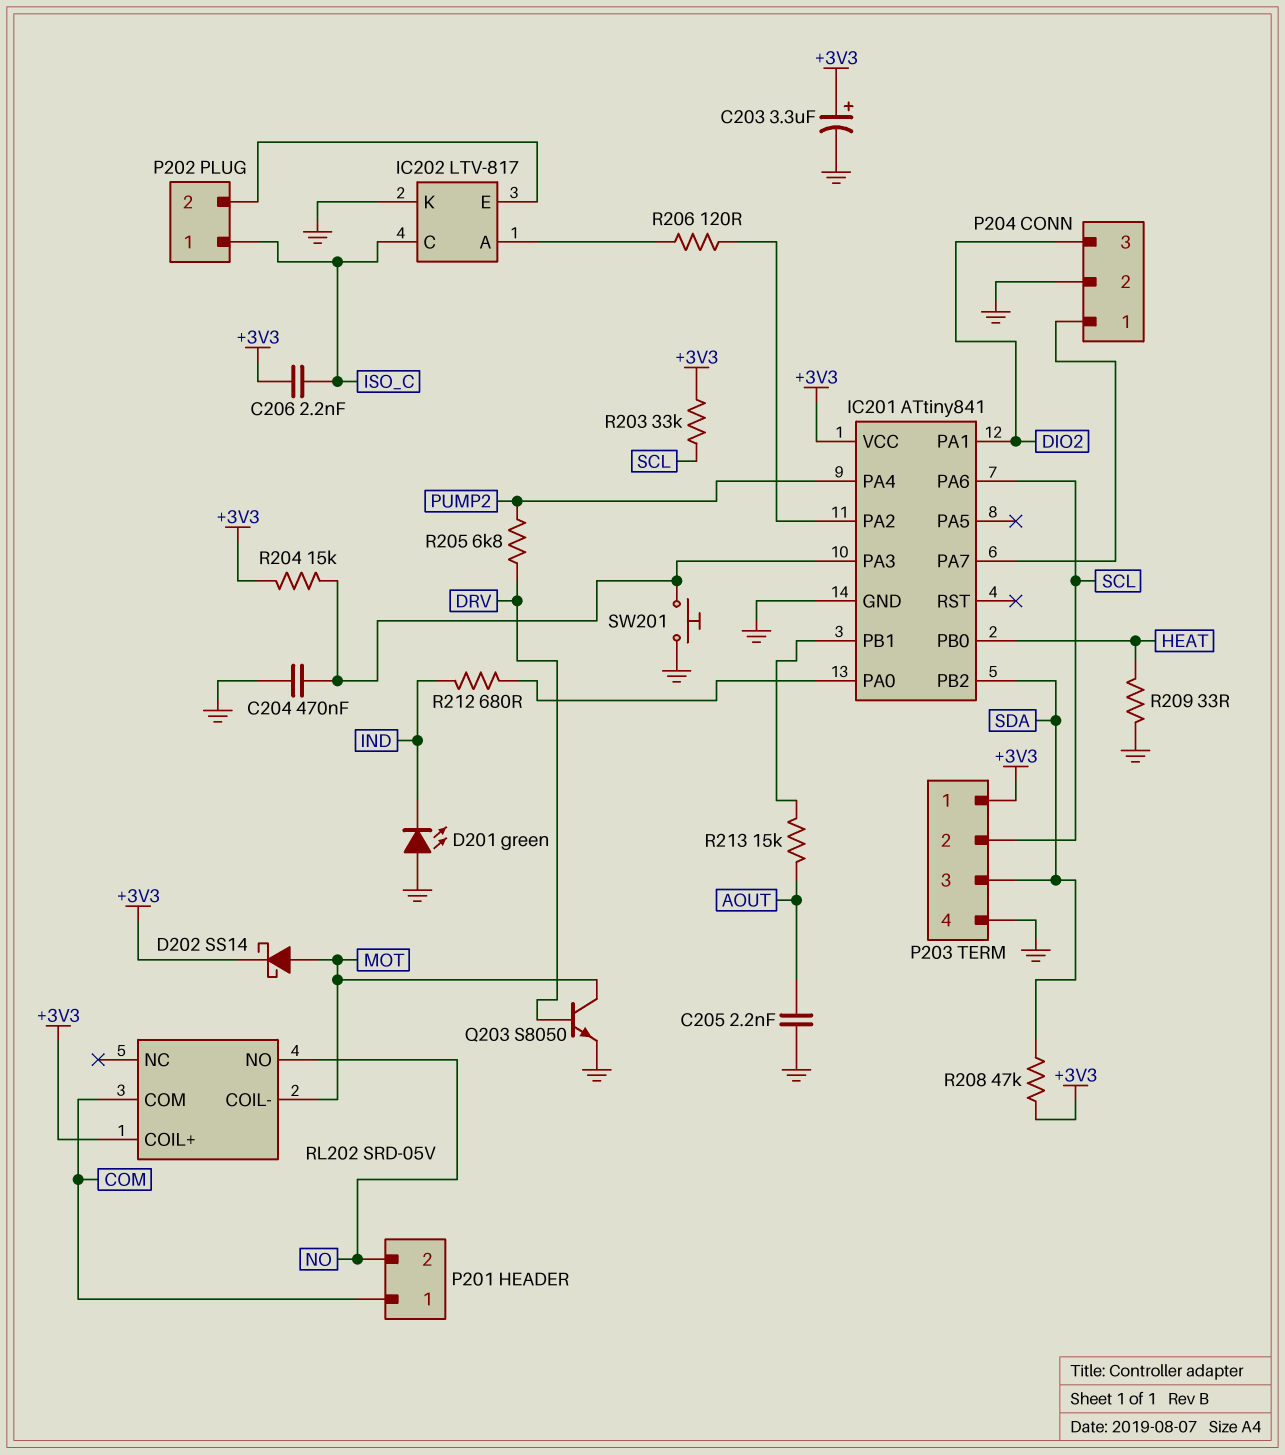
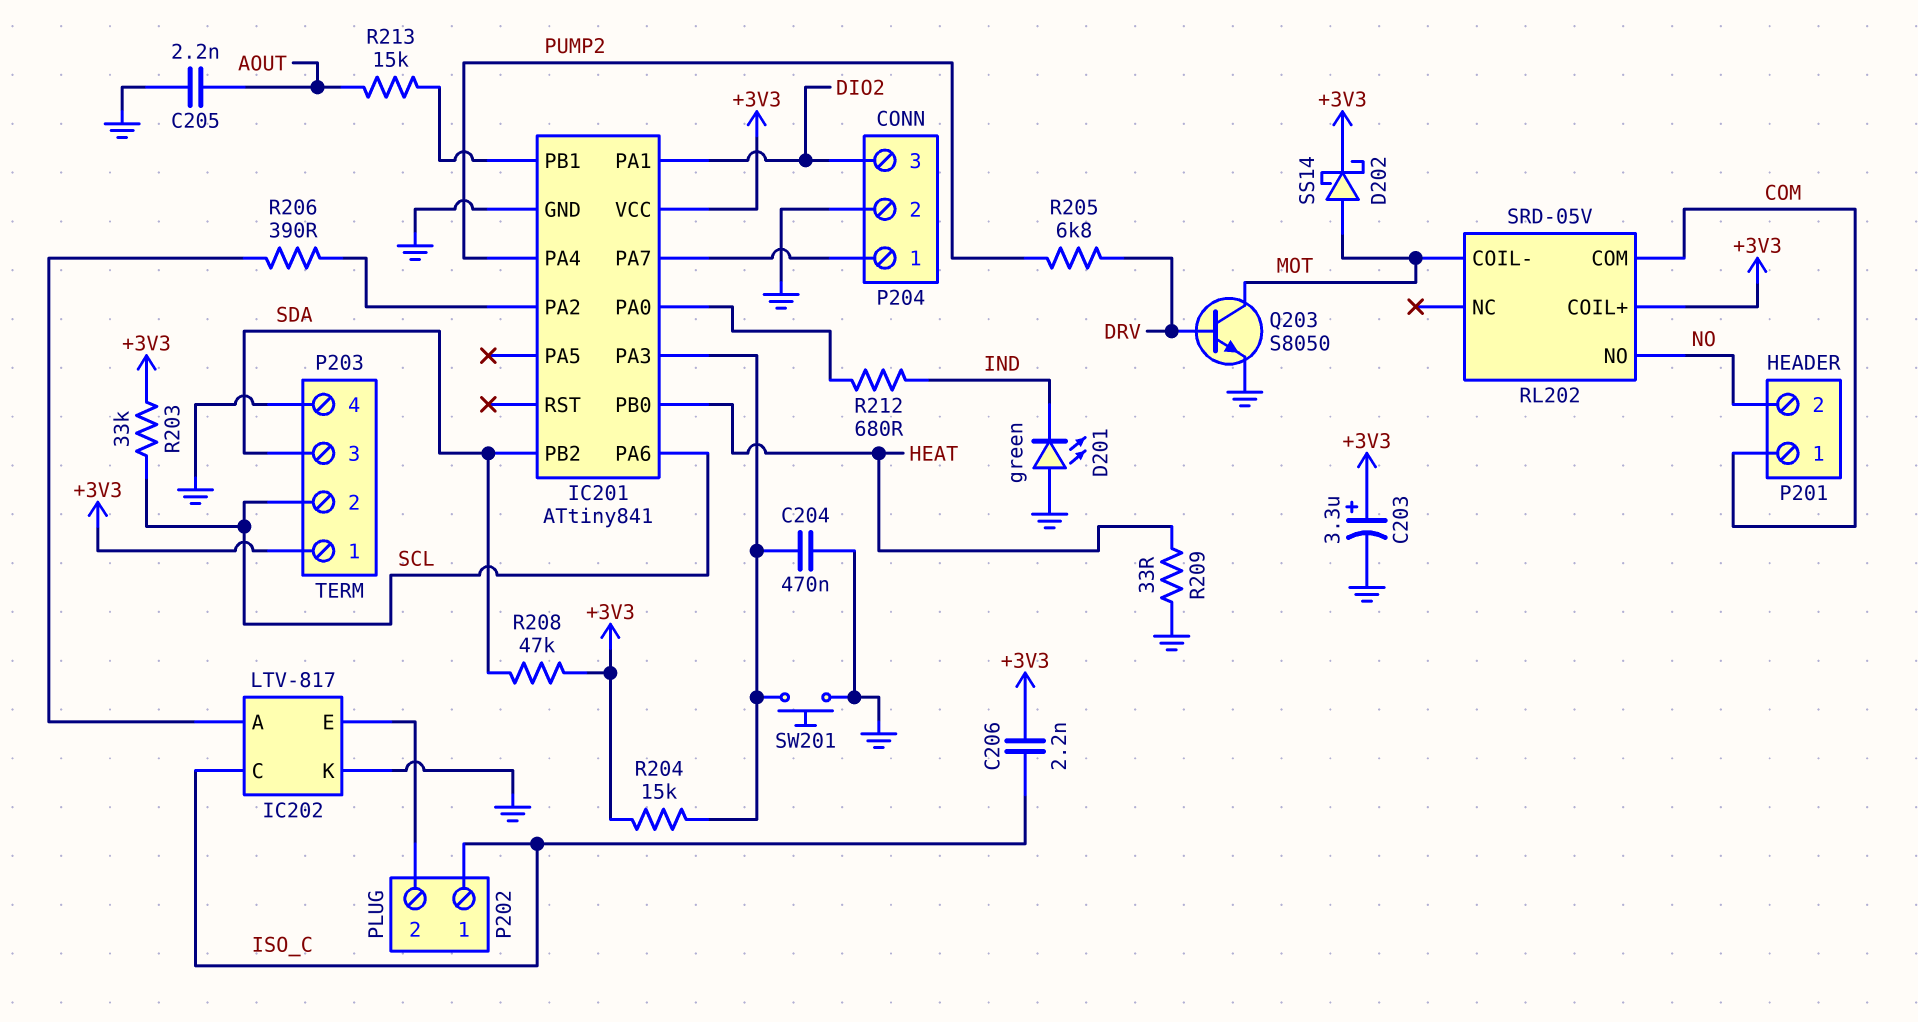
R206: 120 (IC201/PA2, IC202/A) -> 390 (IC201/PA2, IC202/A)

